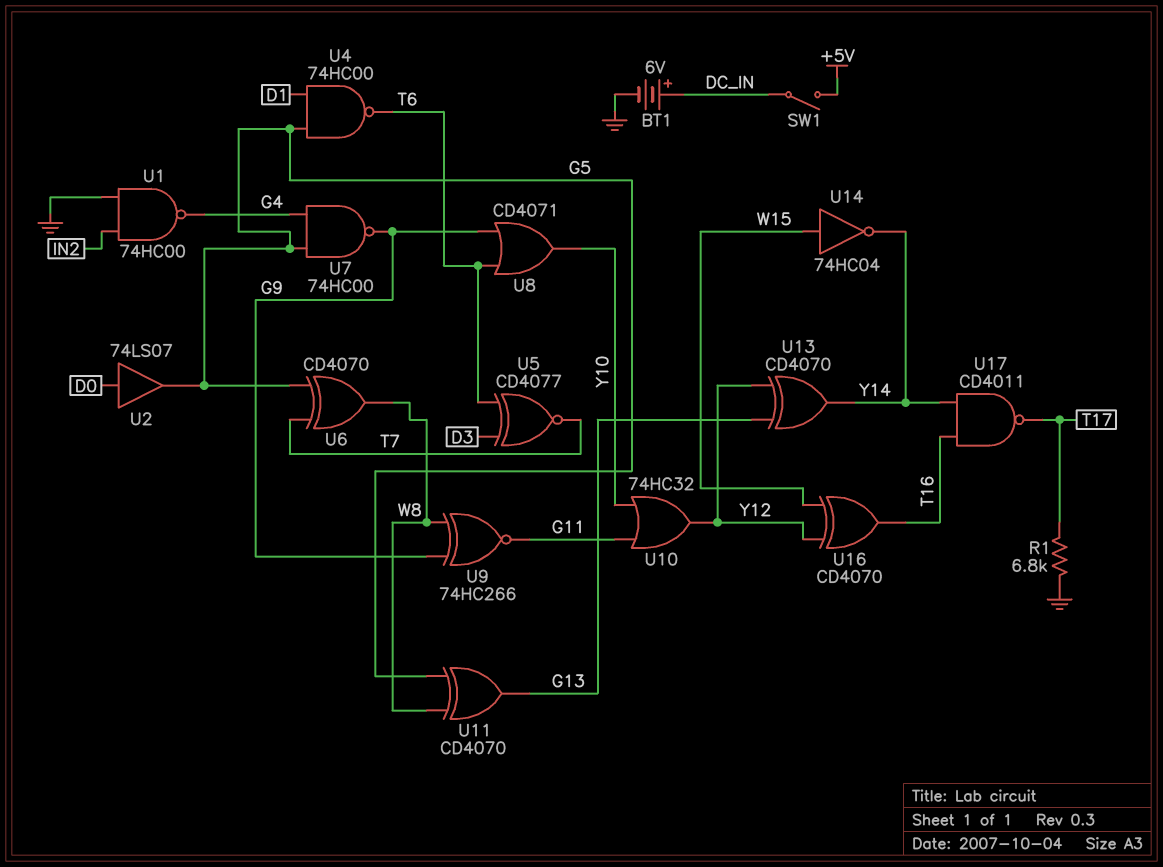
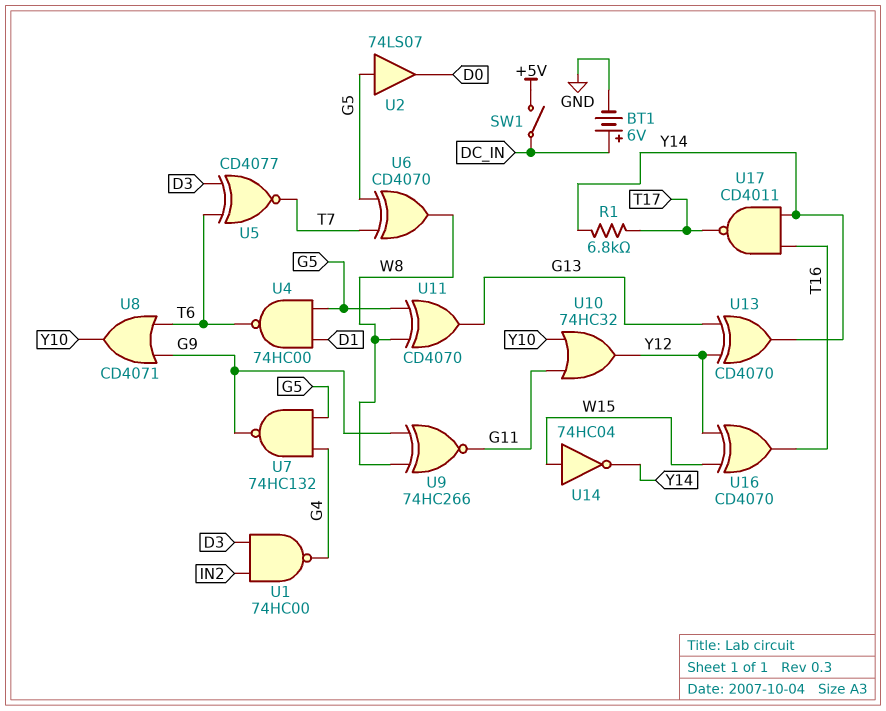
R1: 6.8k (GND, T17) -> 6.8k (T17, Y14)
U1: NAND 74HC00 (in GND, in IN2, out G4) -> NAND 74HC00 (in D3, in IN2, out G4)
U2: buffer 74LS07 (in D0, out G5) -> buffer 74LS07 (in G5, out D0)
U7: NAND 74HC00 (in G4, in G5, out G9) -> NAND 74HC132 (in G4, in G5, out G9)

